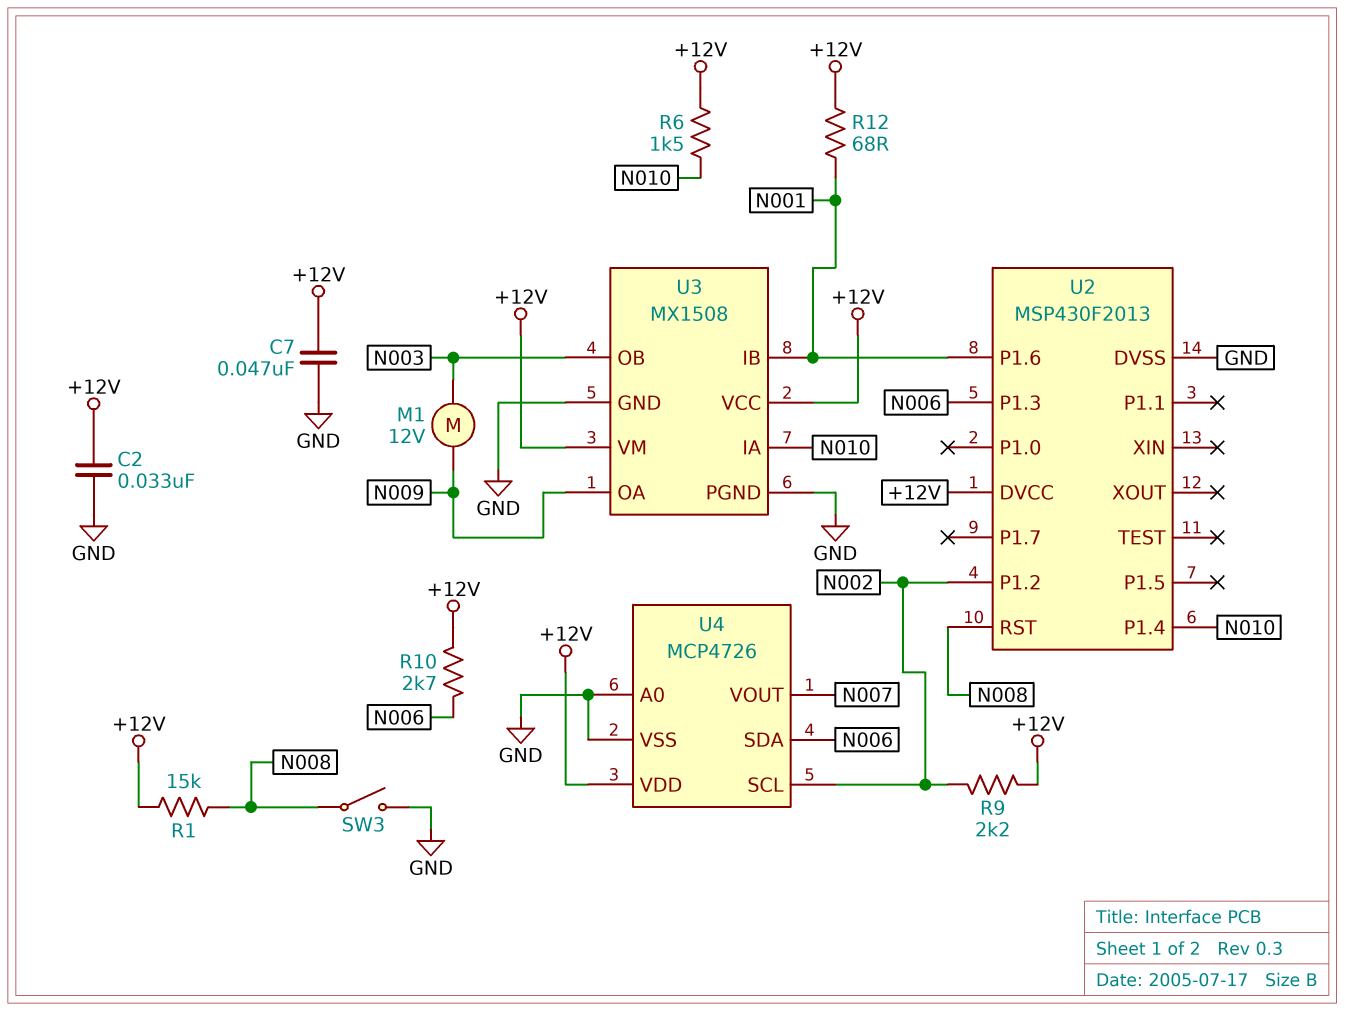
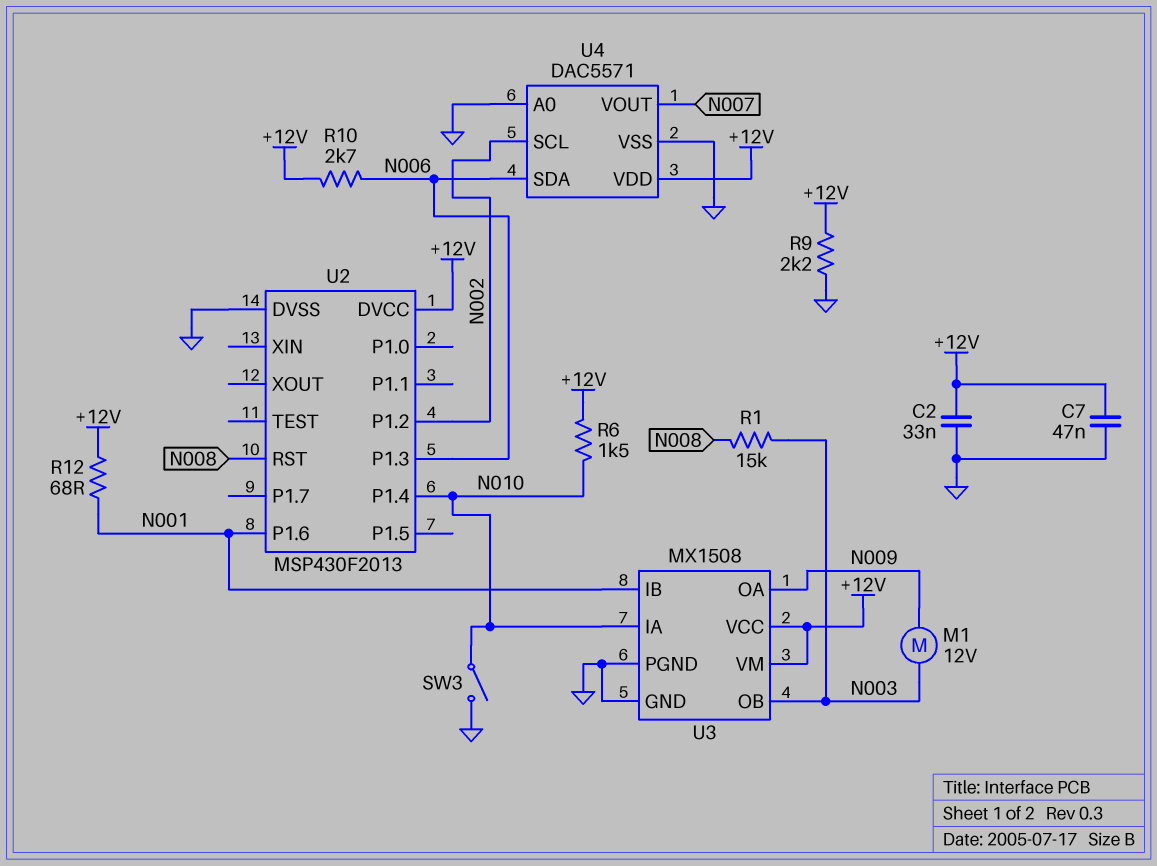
R1: 15k (+12V, N008) -> 15k (N003, N008)
R9: 2.2k (+12V, N002) -> 2.2k (+12V, GND)
SW3: switch (GND, N008) -> switch (GND, N010)
U4: MCP4726 -> DAC5571

